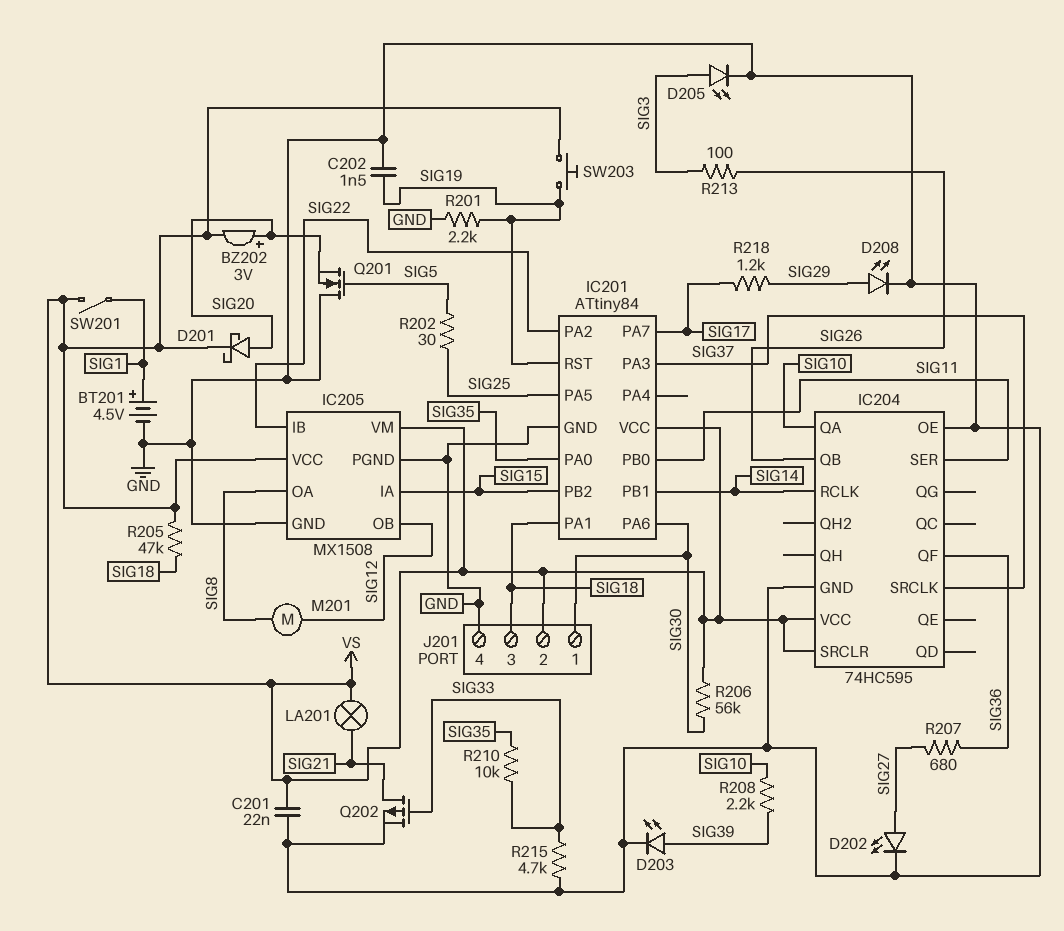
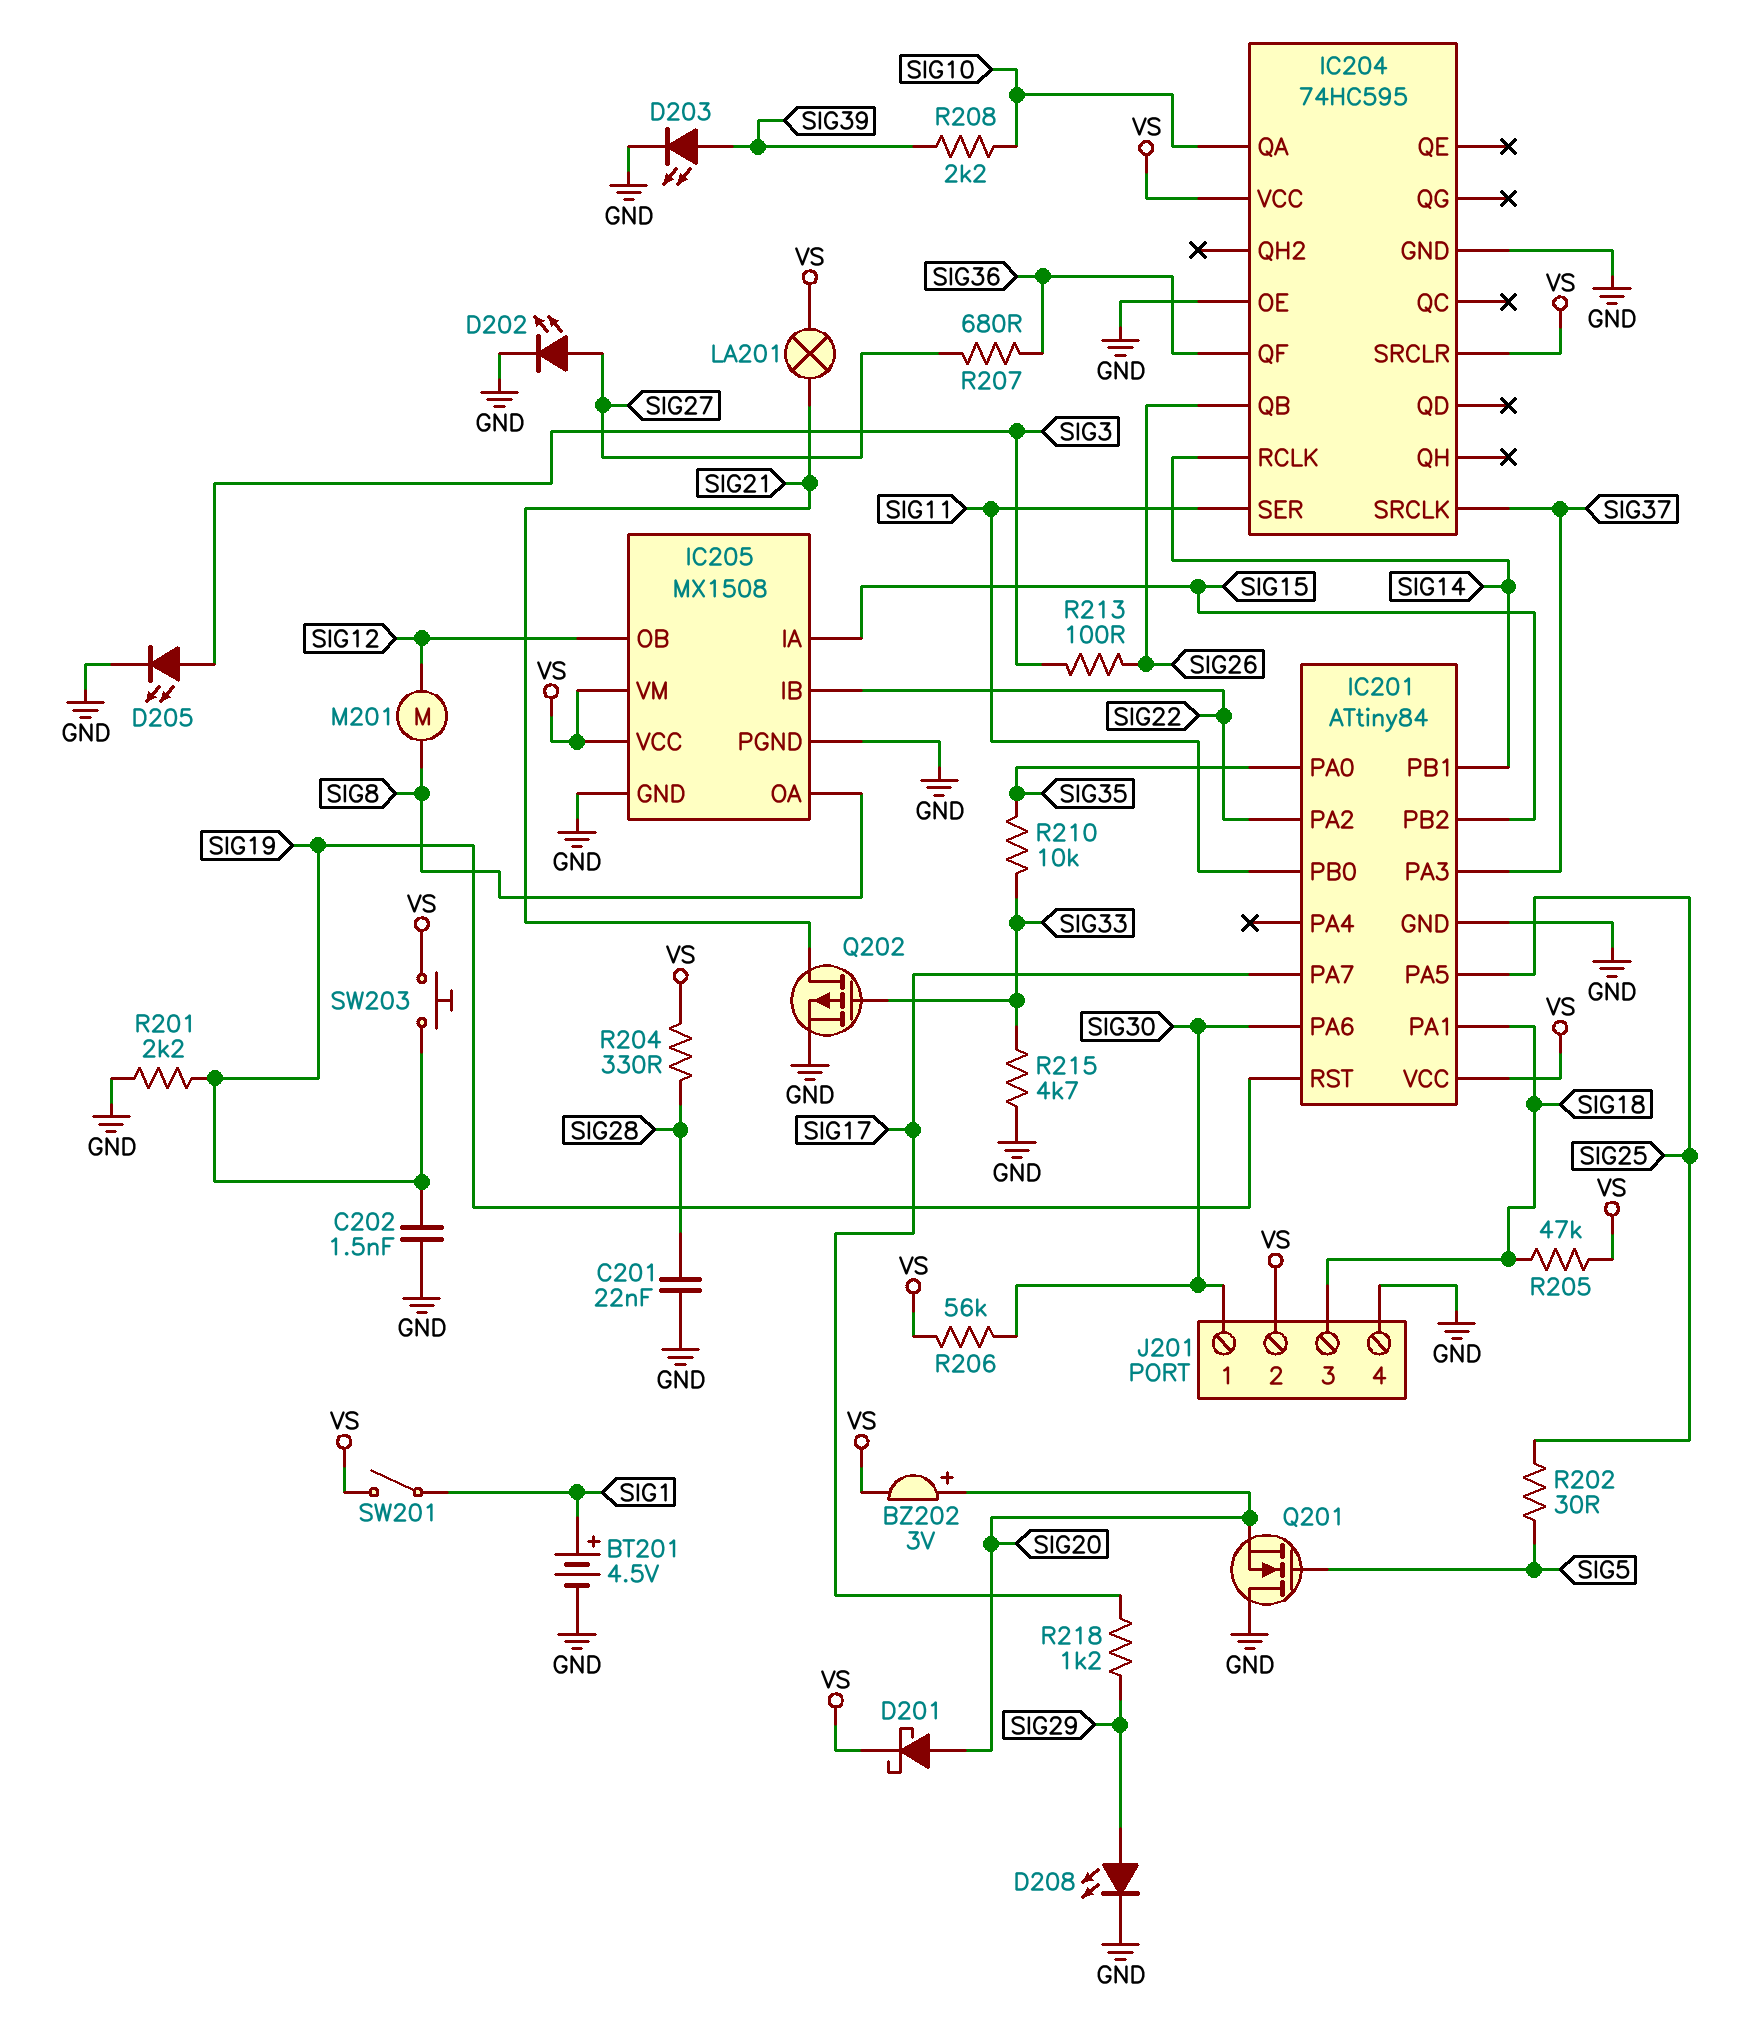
C201: 22nF (GND, VS) -> 22nF (GND, SIG28)
R204: none -> 330 (SIG28, VS)

